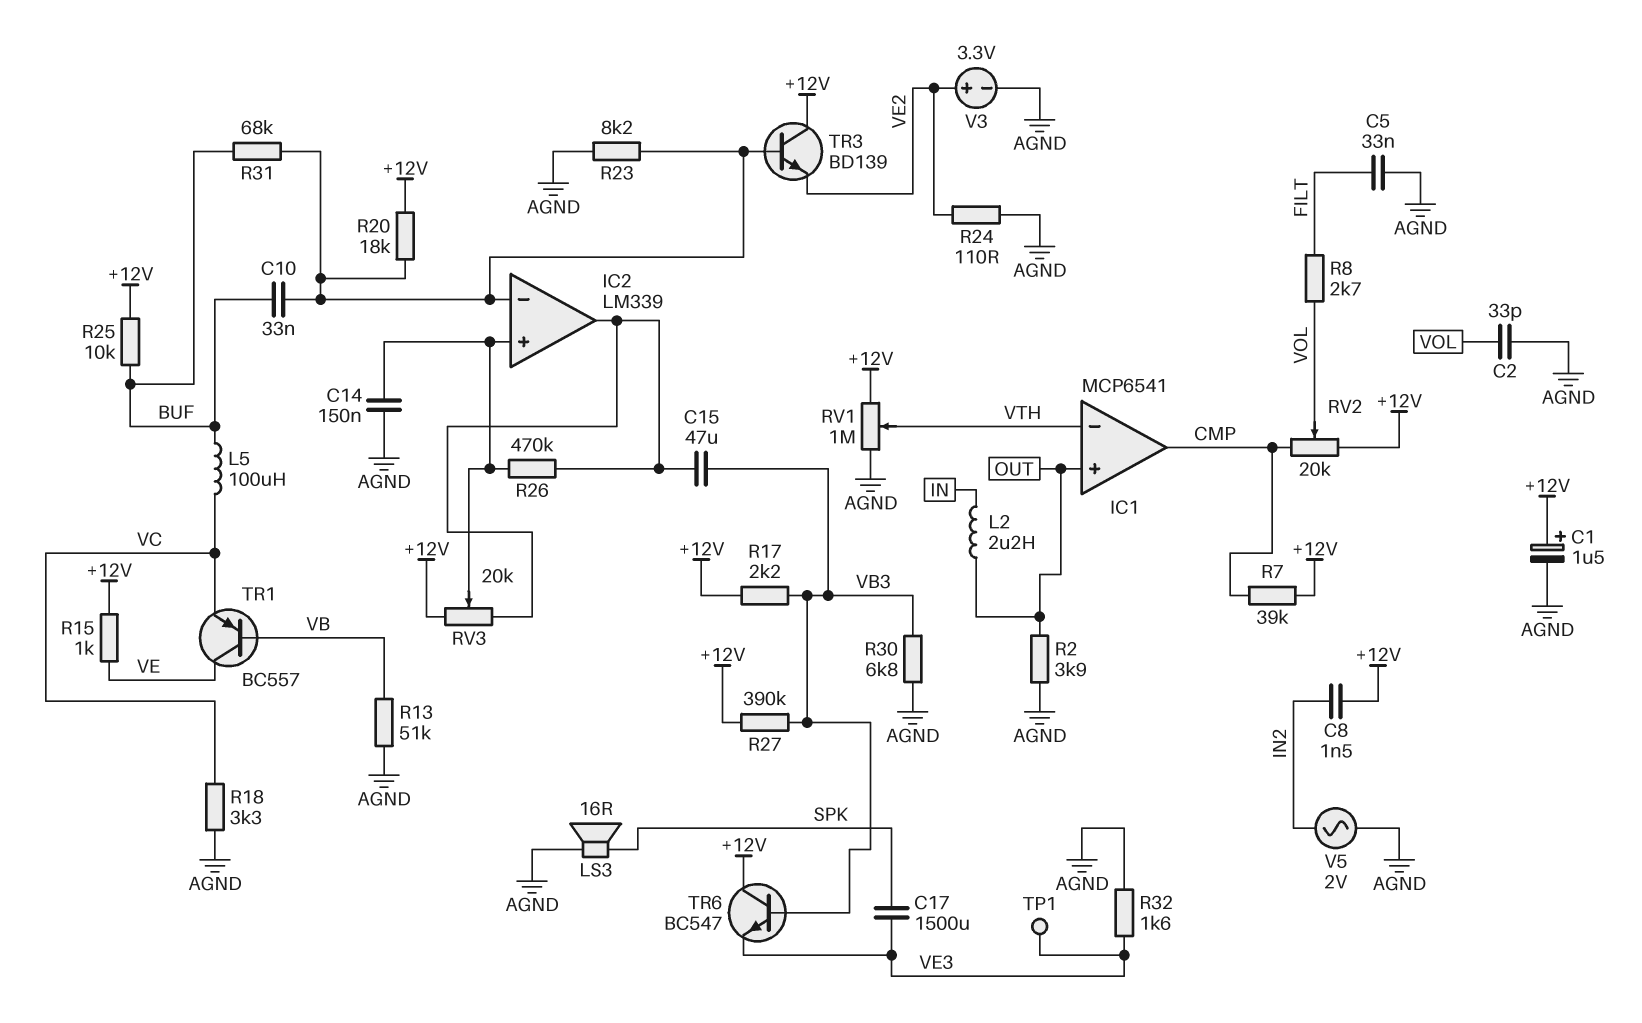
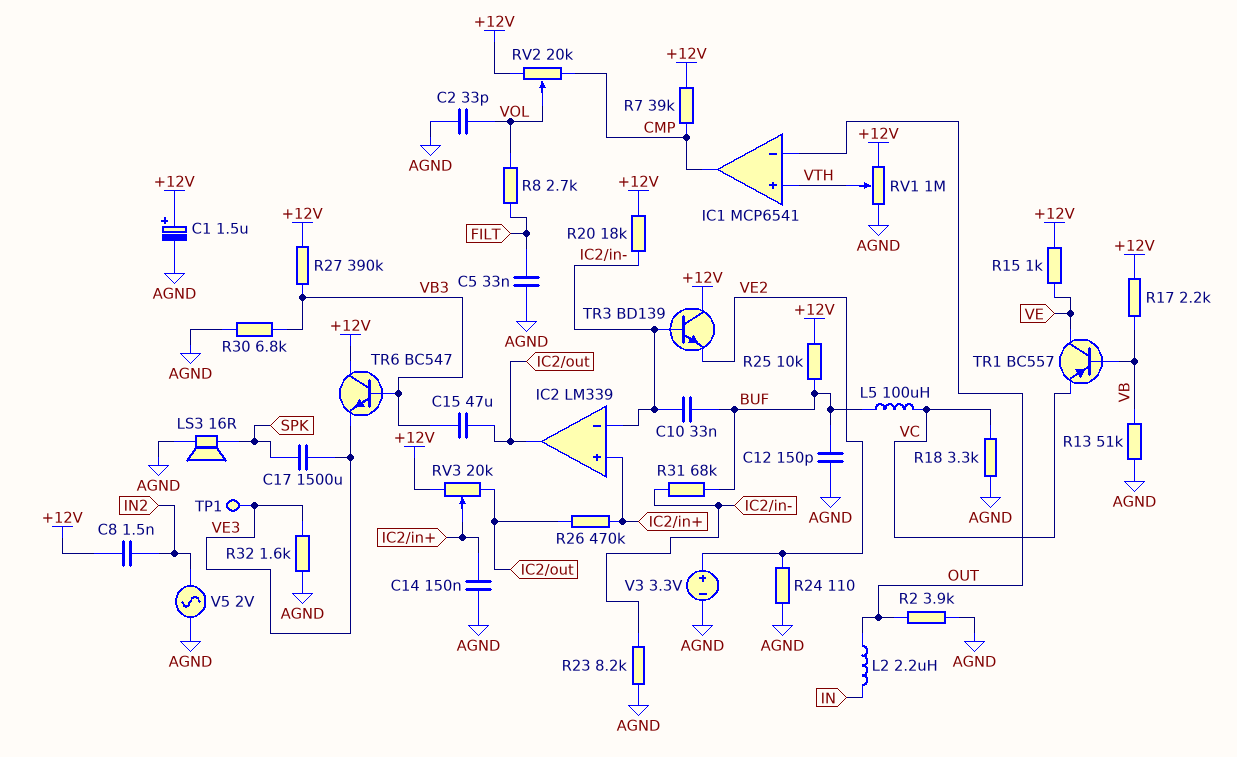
C12: none -> 150pF (AGND, BUF)
IC1 pin in+: OUT -> VTH
IC1 pin in-: VTH -> OUT
R17: 2.2k (+12V, VB3) -> 2.2k (+12V, VB)

